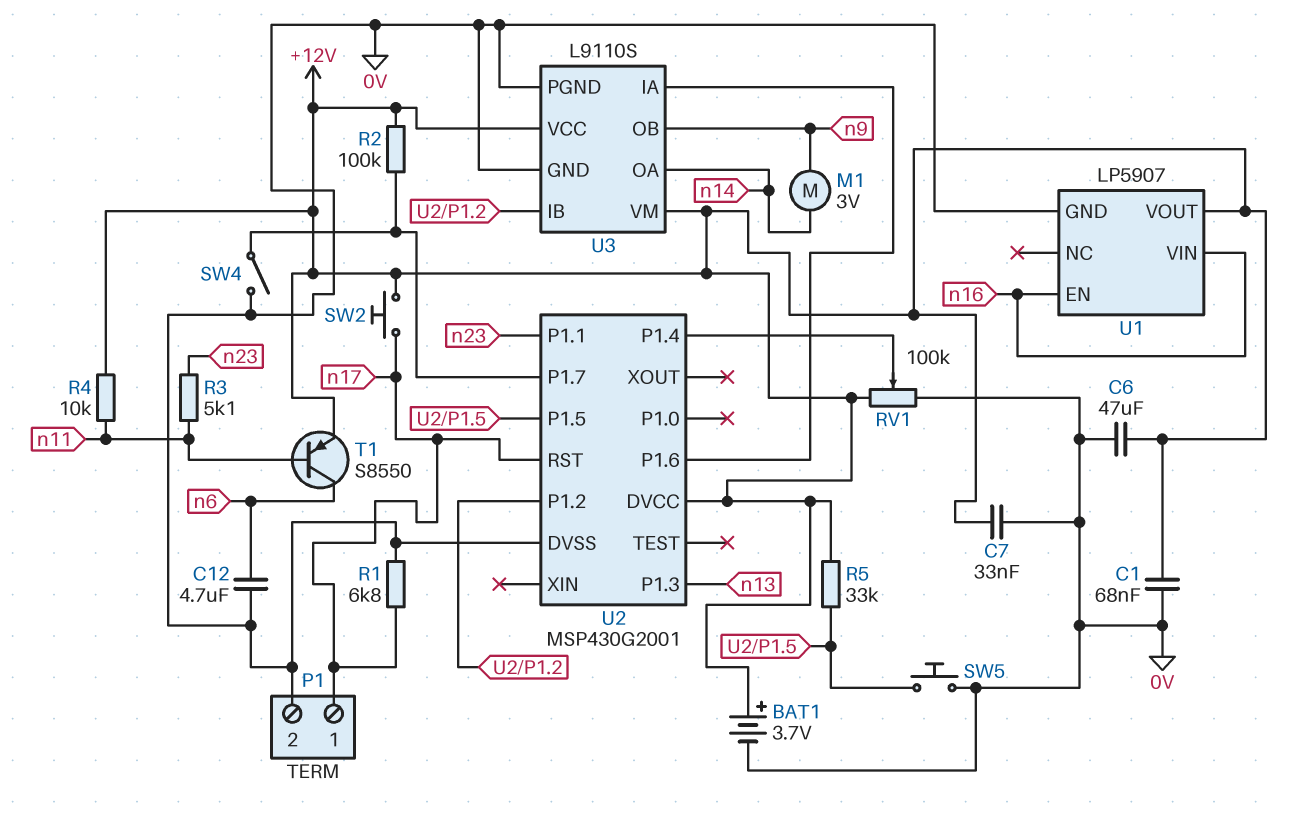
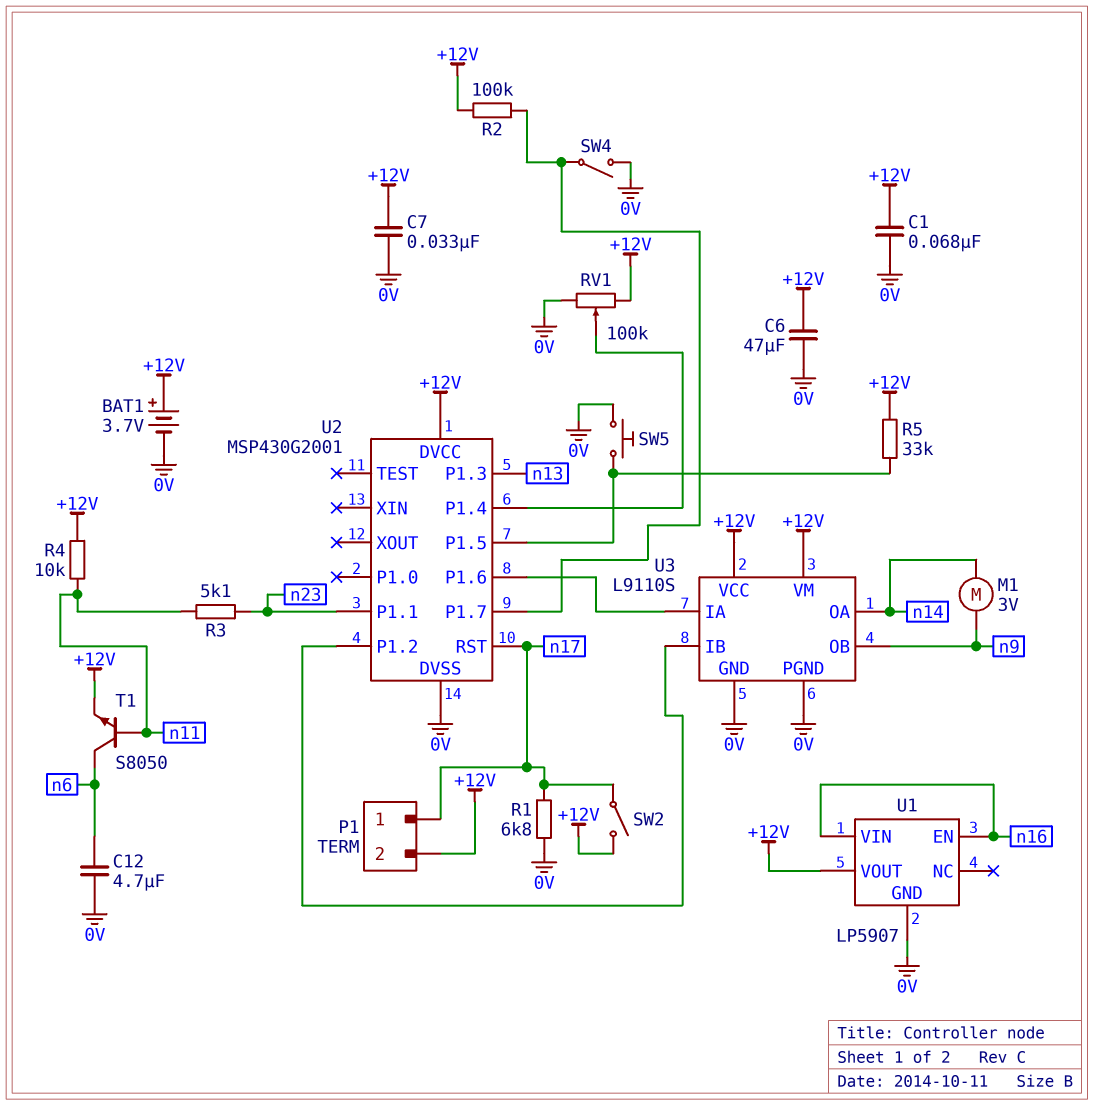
P1 pin 2: 0V -> +12V
SW2: button (+12V, n17) -> switch (+12V, n17)
T1: PNP S8550 (B n11, C n6, E +12V) -> NPN S8050 (B n11, C n6, E +12V)

